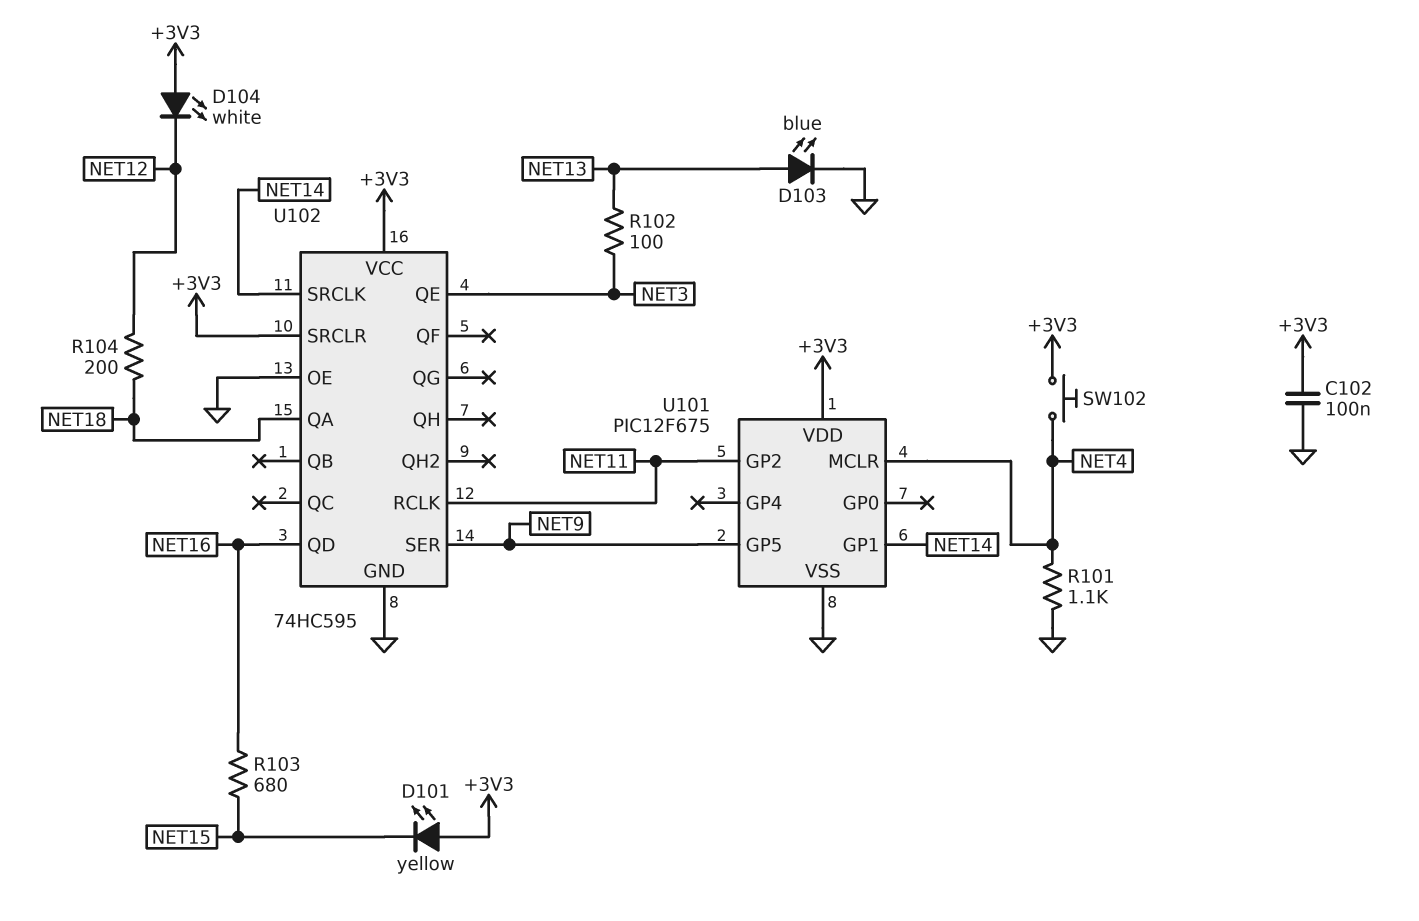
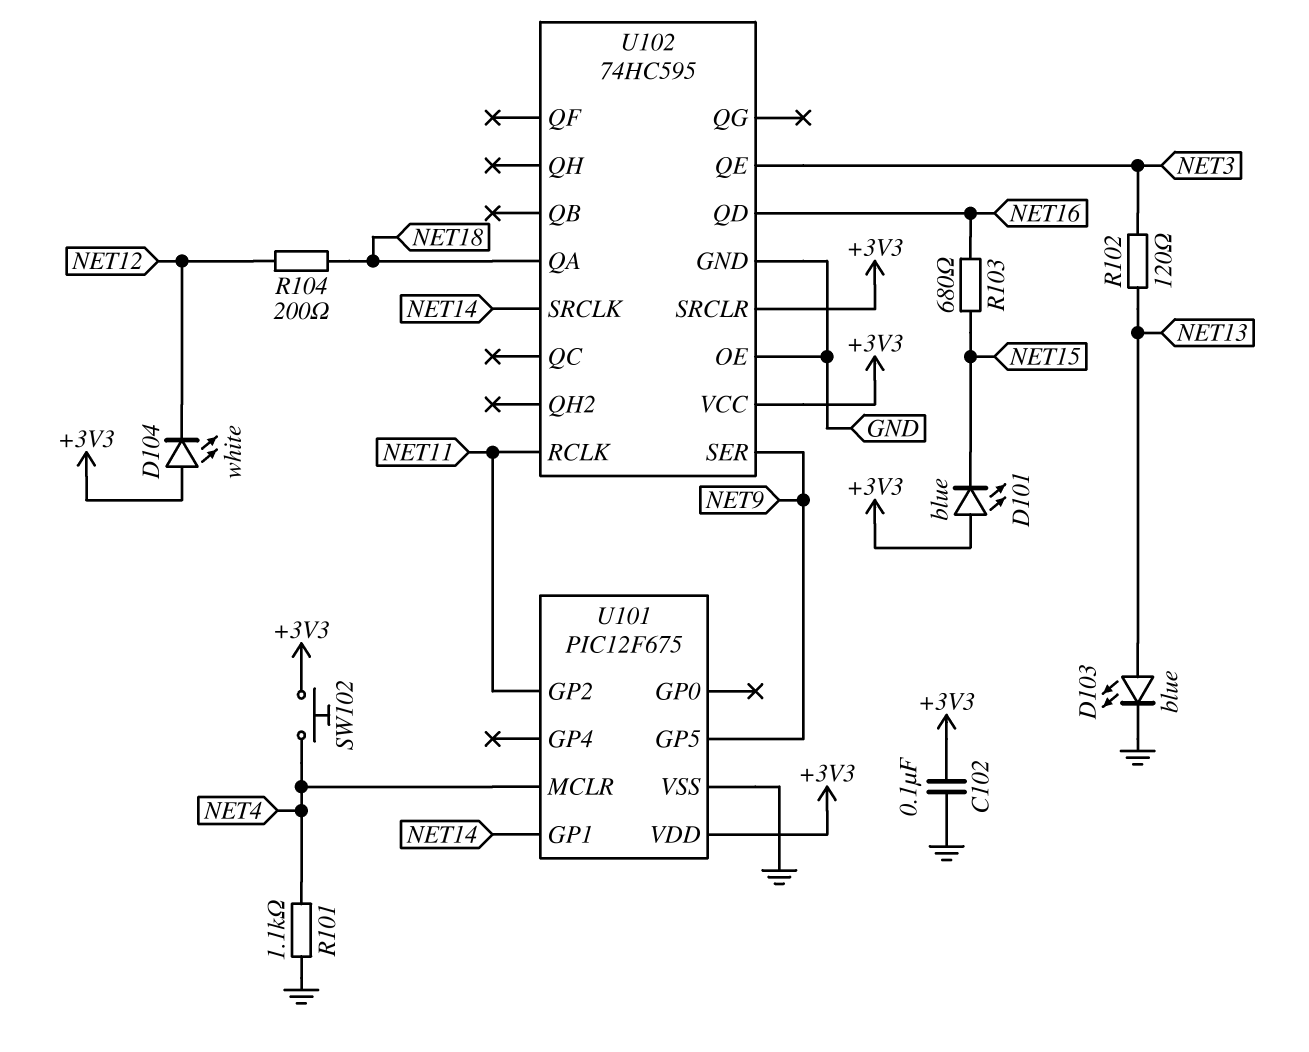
D101: LED yellow (A +3V3, K NET15) -> LED blue (A +3V3, K NET15)
R102: 100 (NET3, NET13) -> 120 (NET3, NET13)

